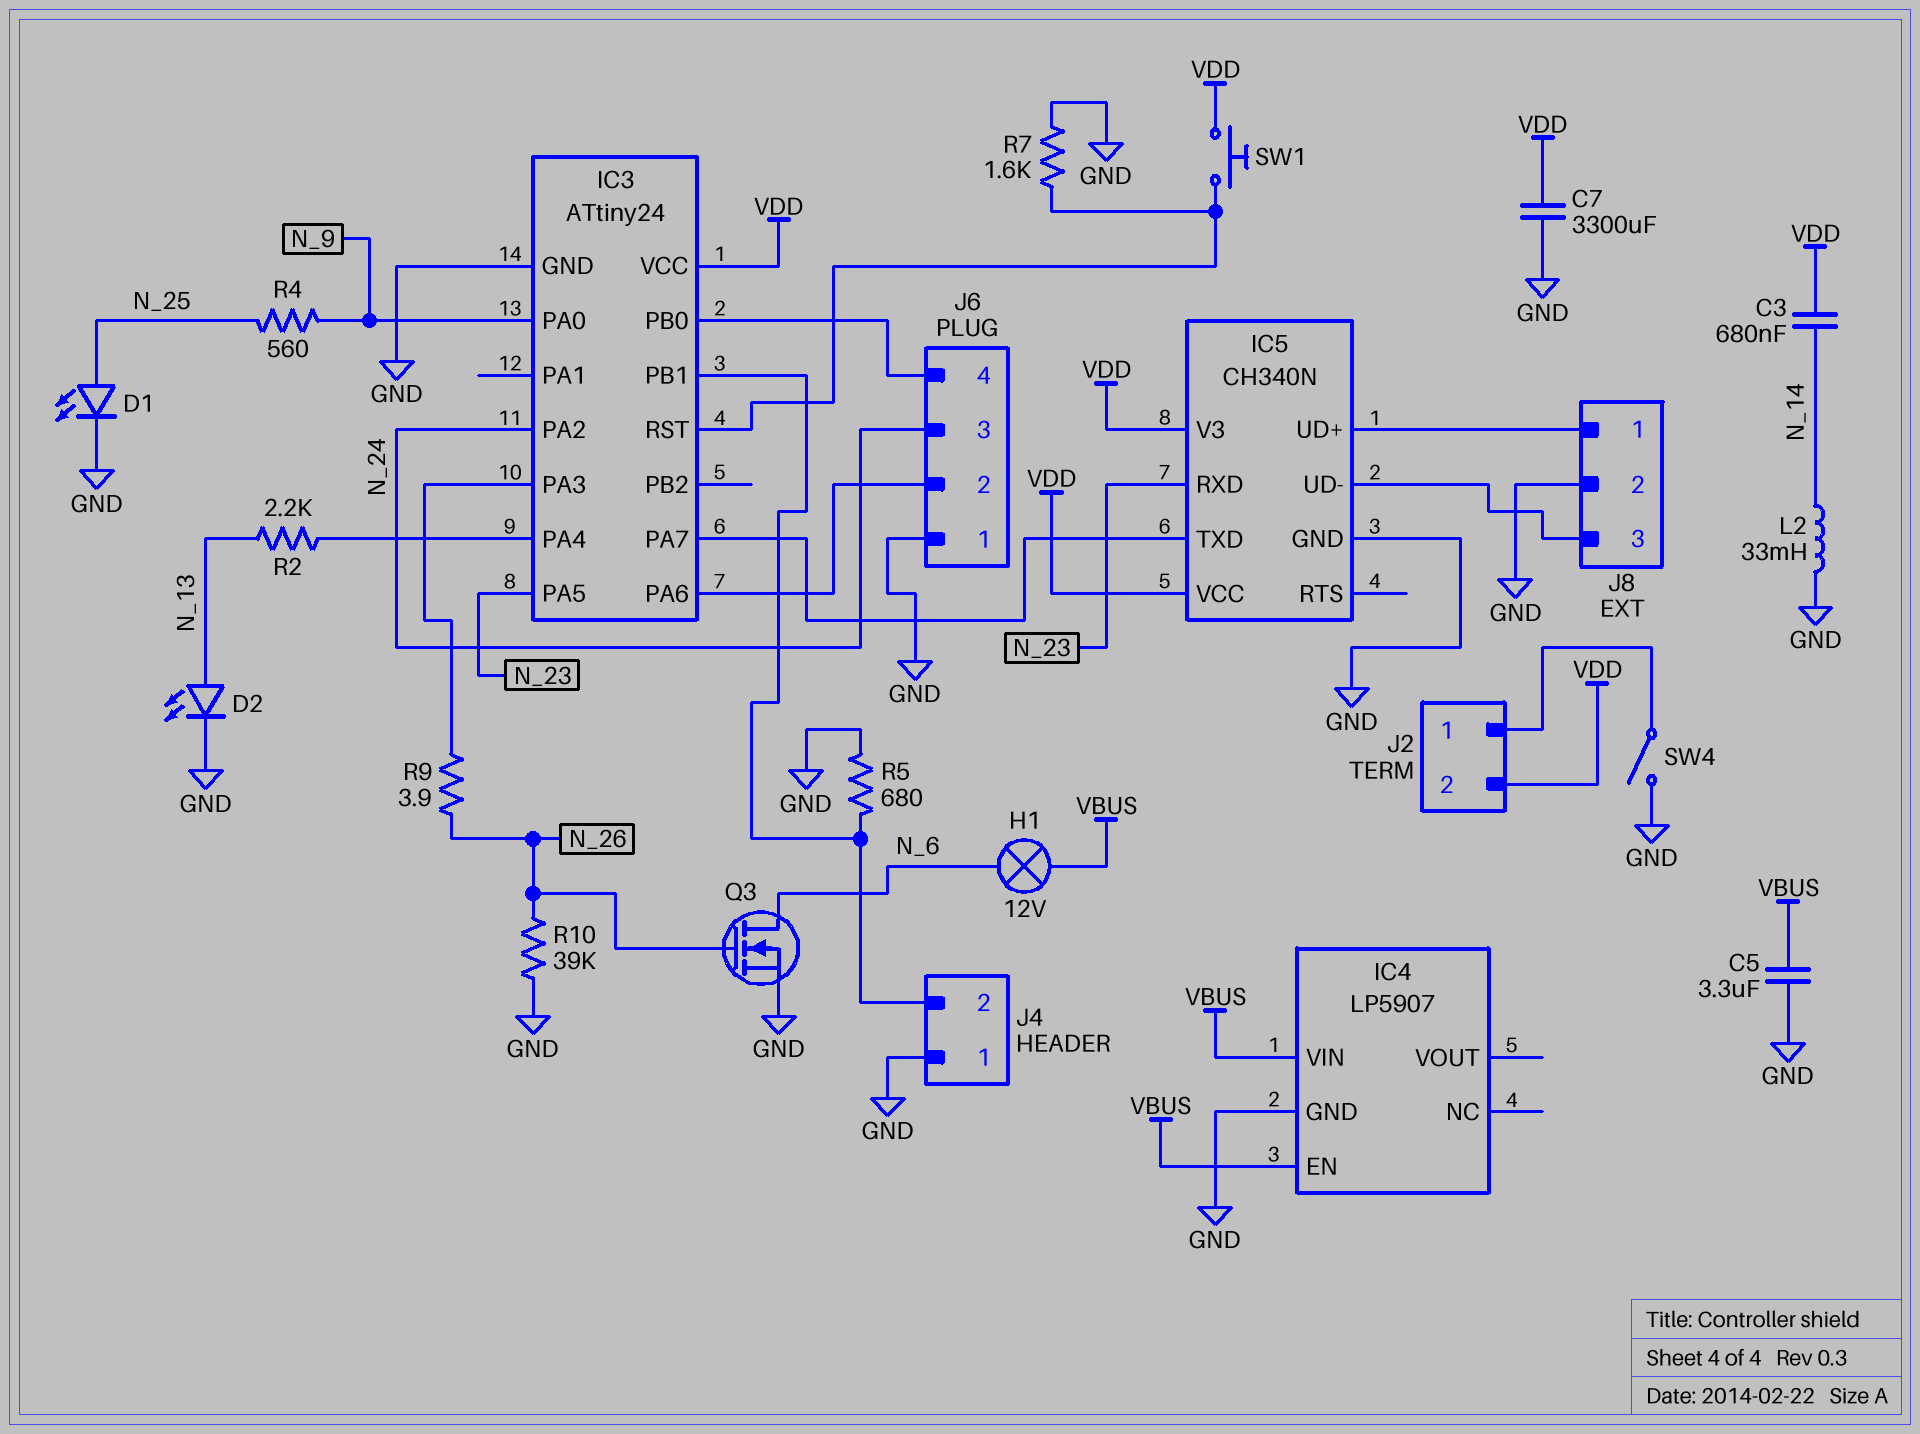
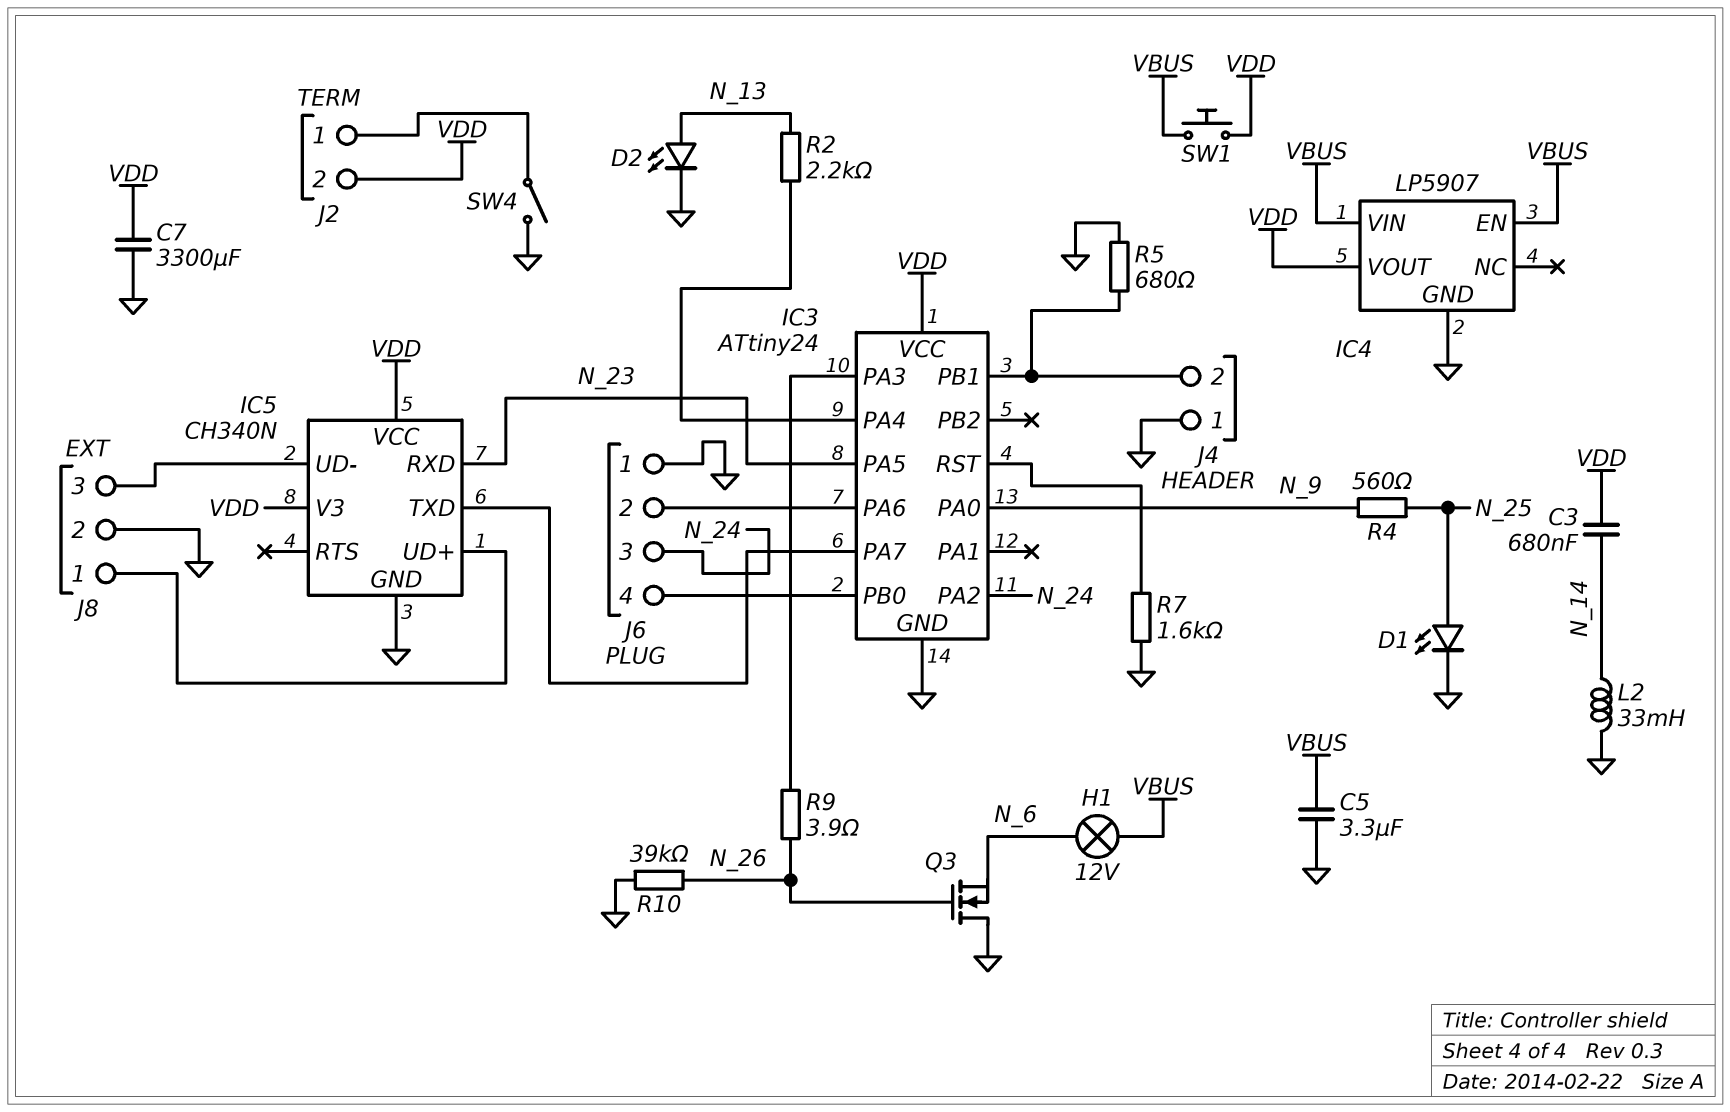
IC4 pin VOUT: none -> VDD
Q3: NMOS (G N_26, D N_6, S GND) -> NMOS (G N_26, D GND, S N_6)
SW1: button (IC3/RST, VDD) -> button (VBUS, VDD)

